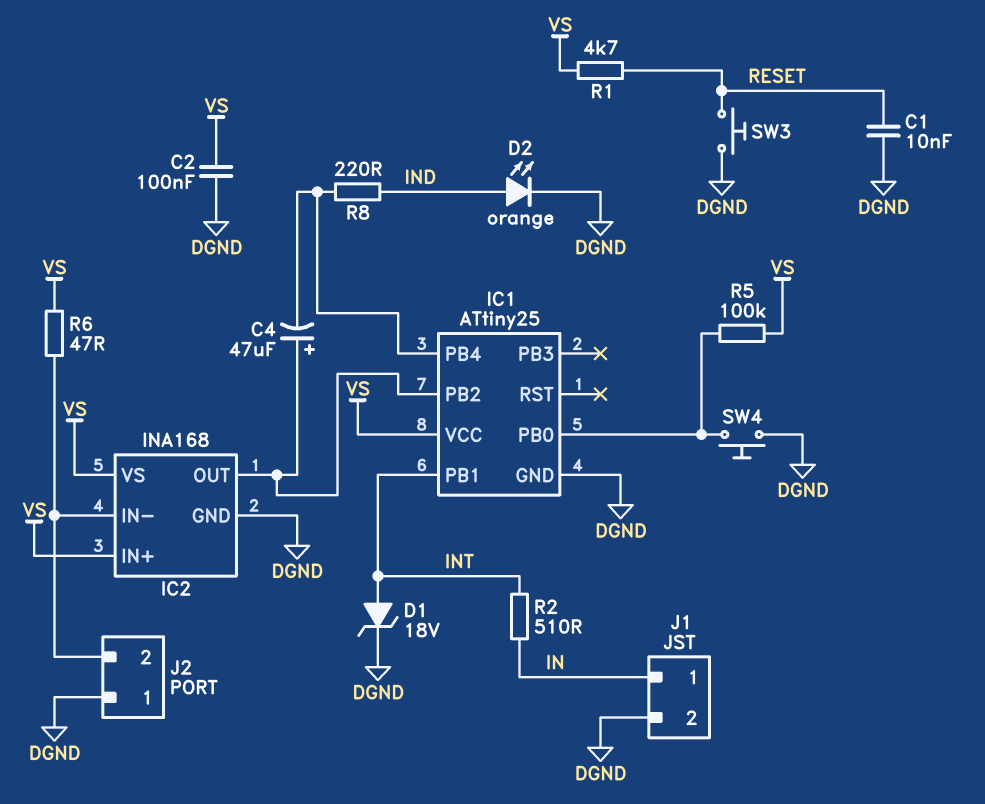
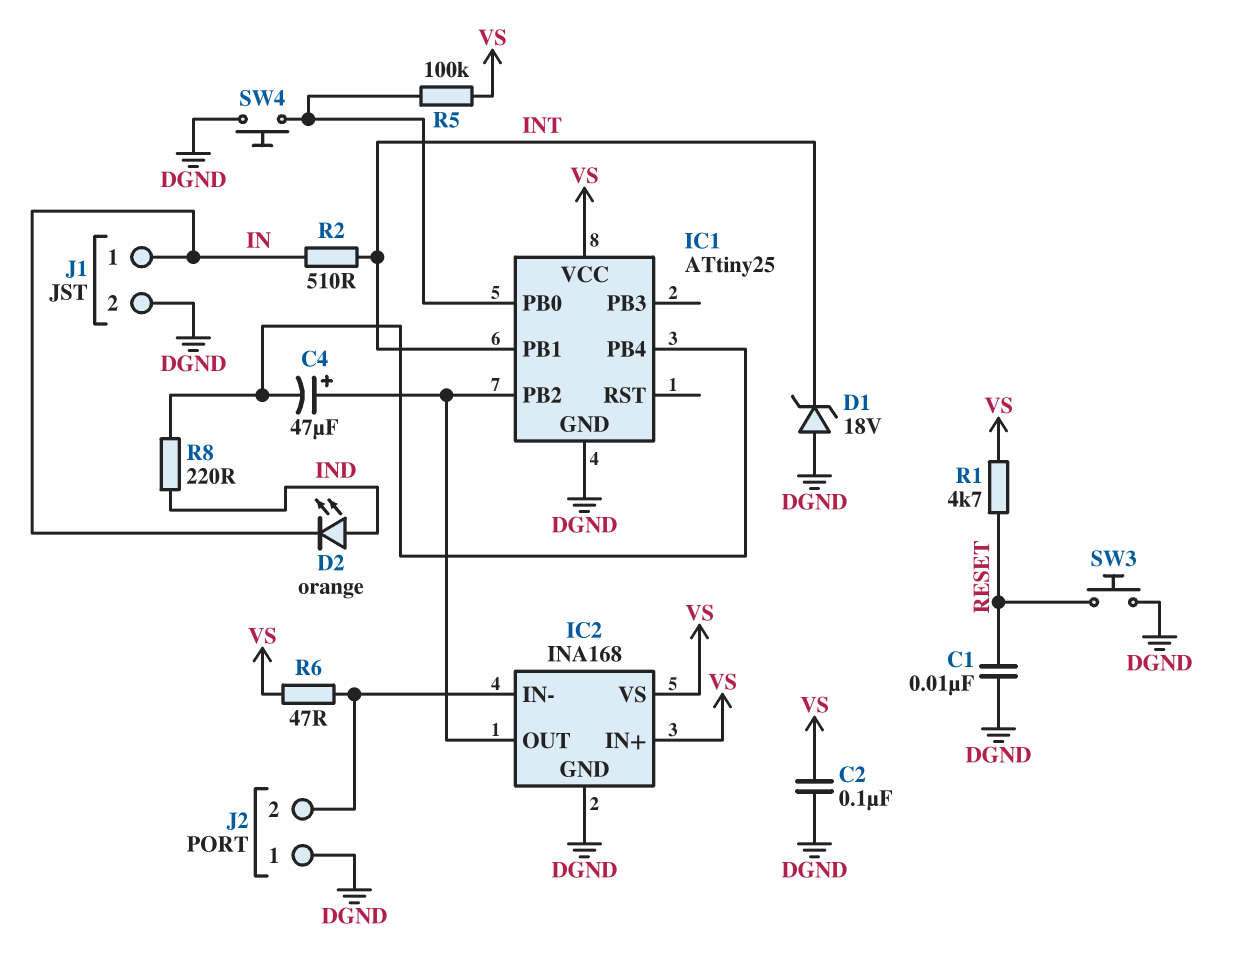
D1: zener 18V (A INT, K DGND) -> zener 18V (A DGND, K INT)
D2: LED orange (A IND, K DGND) -> LED orange (A IND, K IN)

